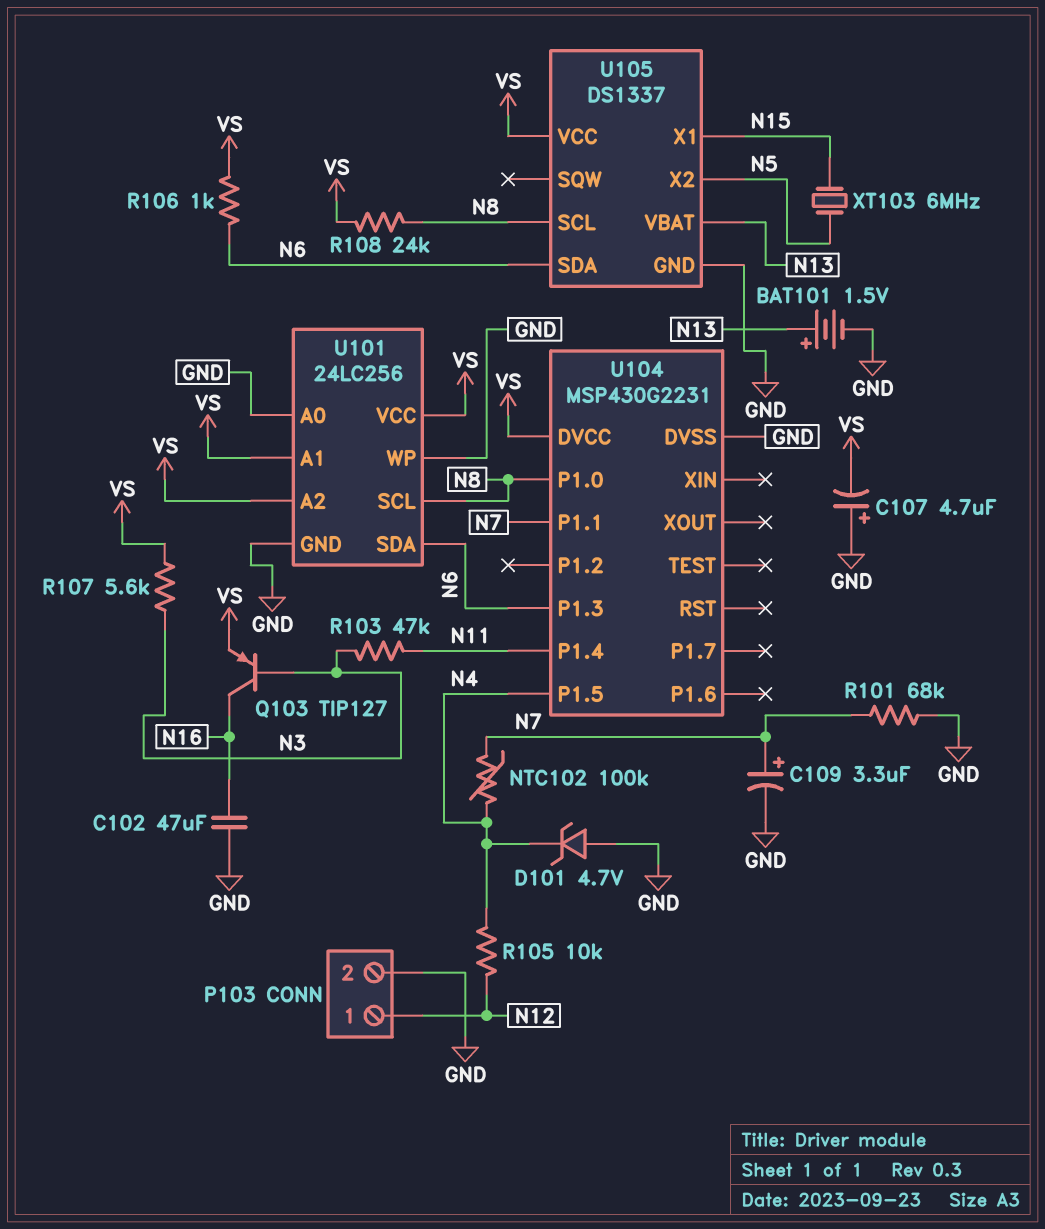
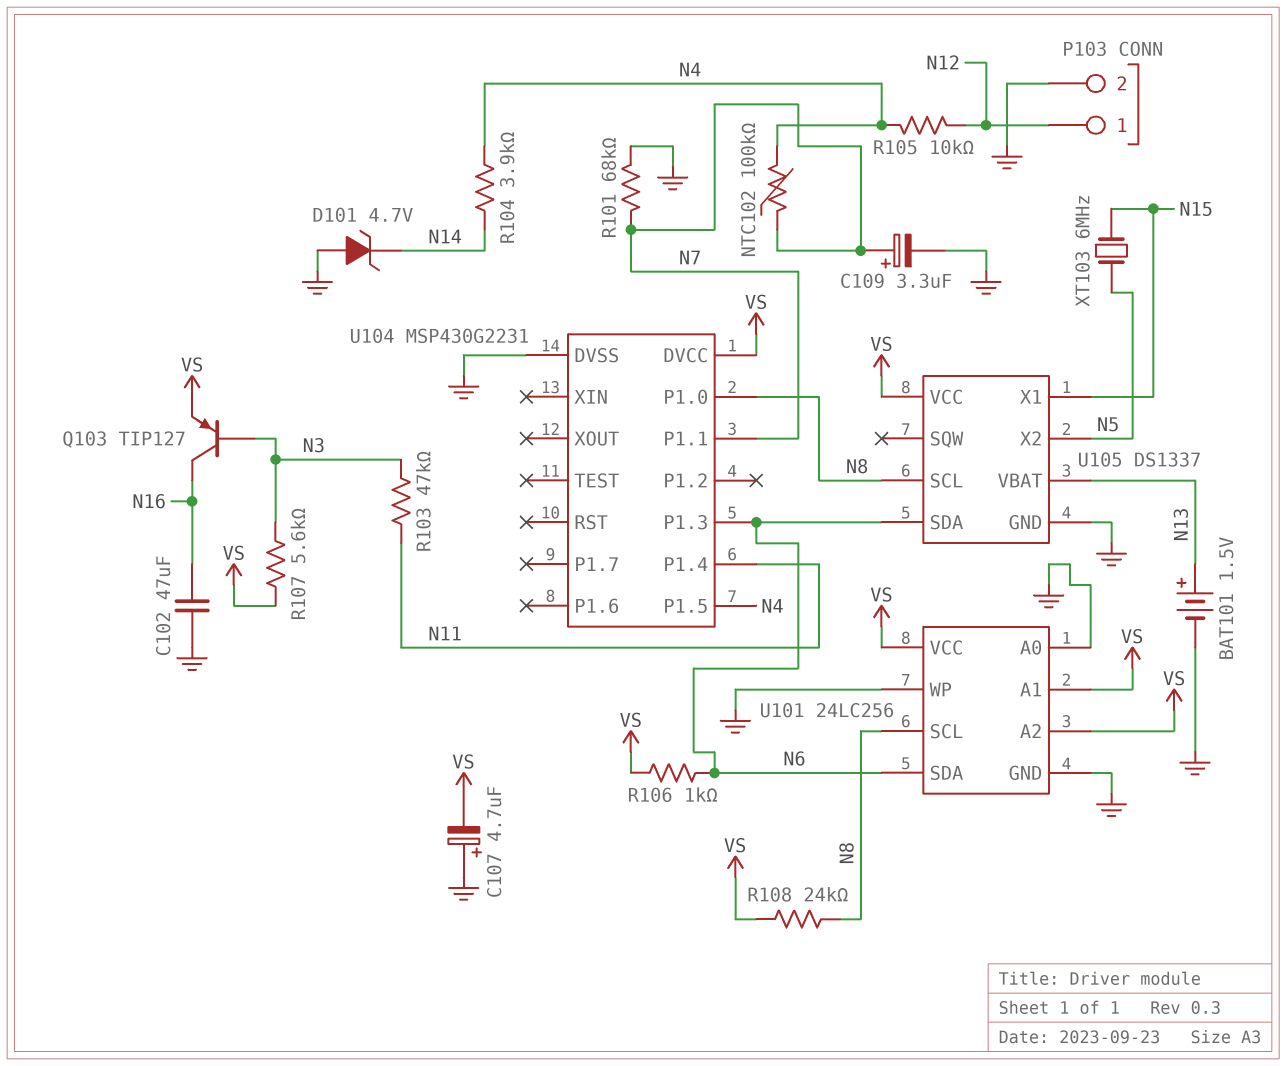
D101: zener 4.7V (A GND, K N4) -> zener 4.7V (A GND, K N14)
R104: none -> 3.9k (N4, N14)

